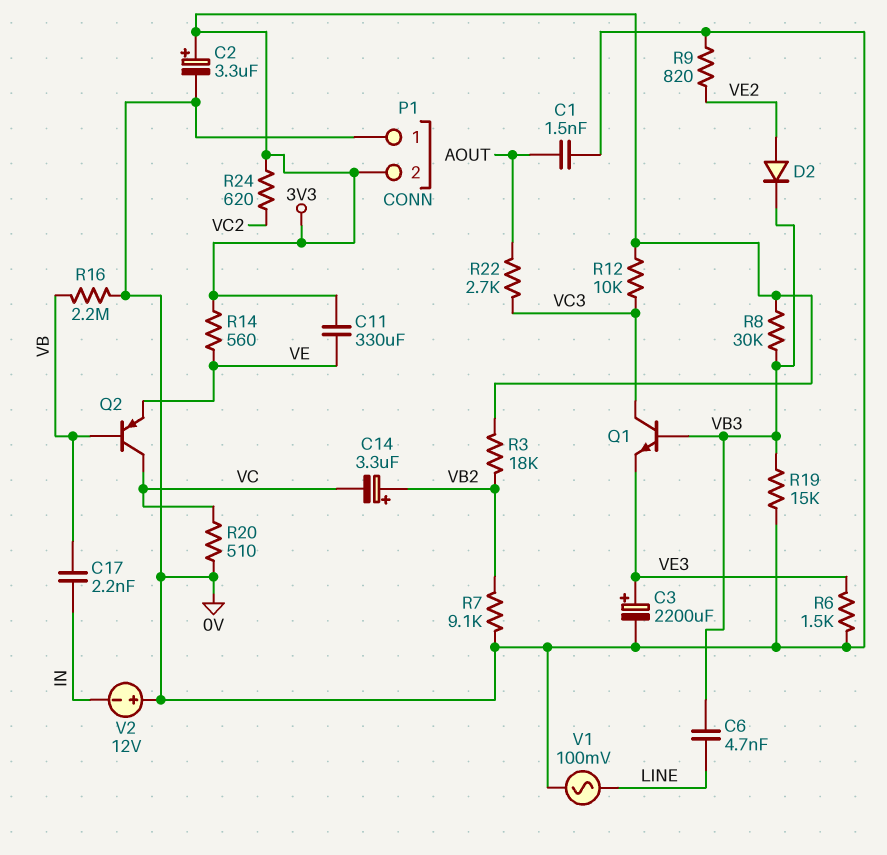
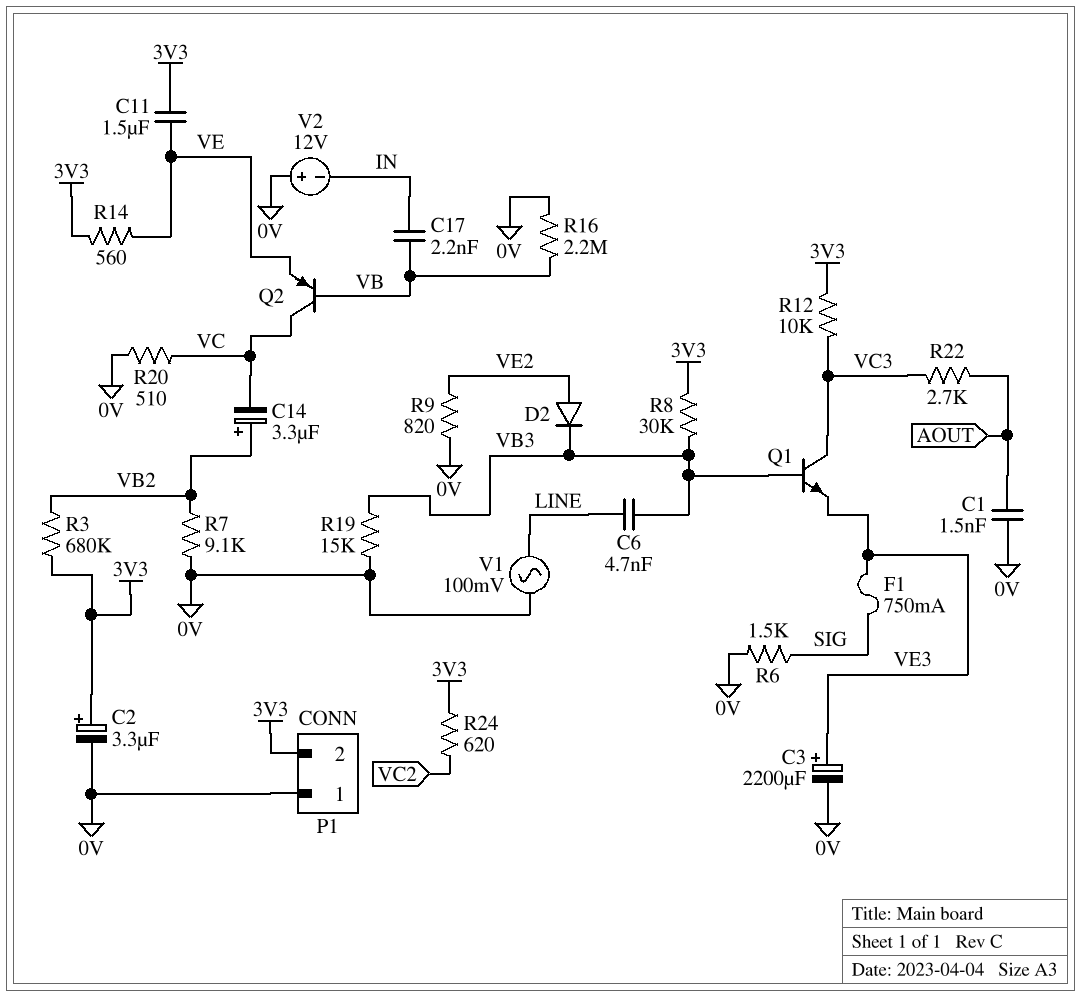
C11: 330uF (3V3, VE) -> 1.5uF (3V3, VE)
F1: none -> 750mA (SIG, VE3)
R3: 18k (3V3, VB2) -> 680k (3V3, VB2)
R6: 1.5k (0V, VE3) -> 1.5k (0V, SIG)

